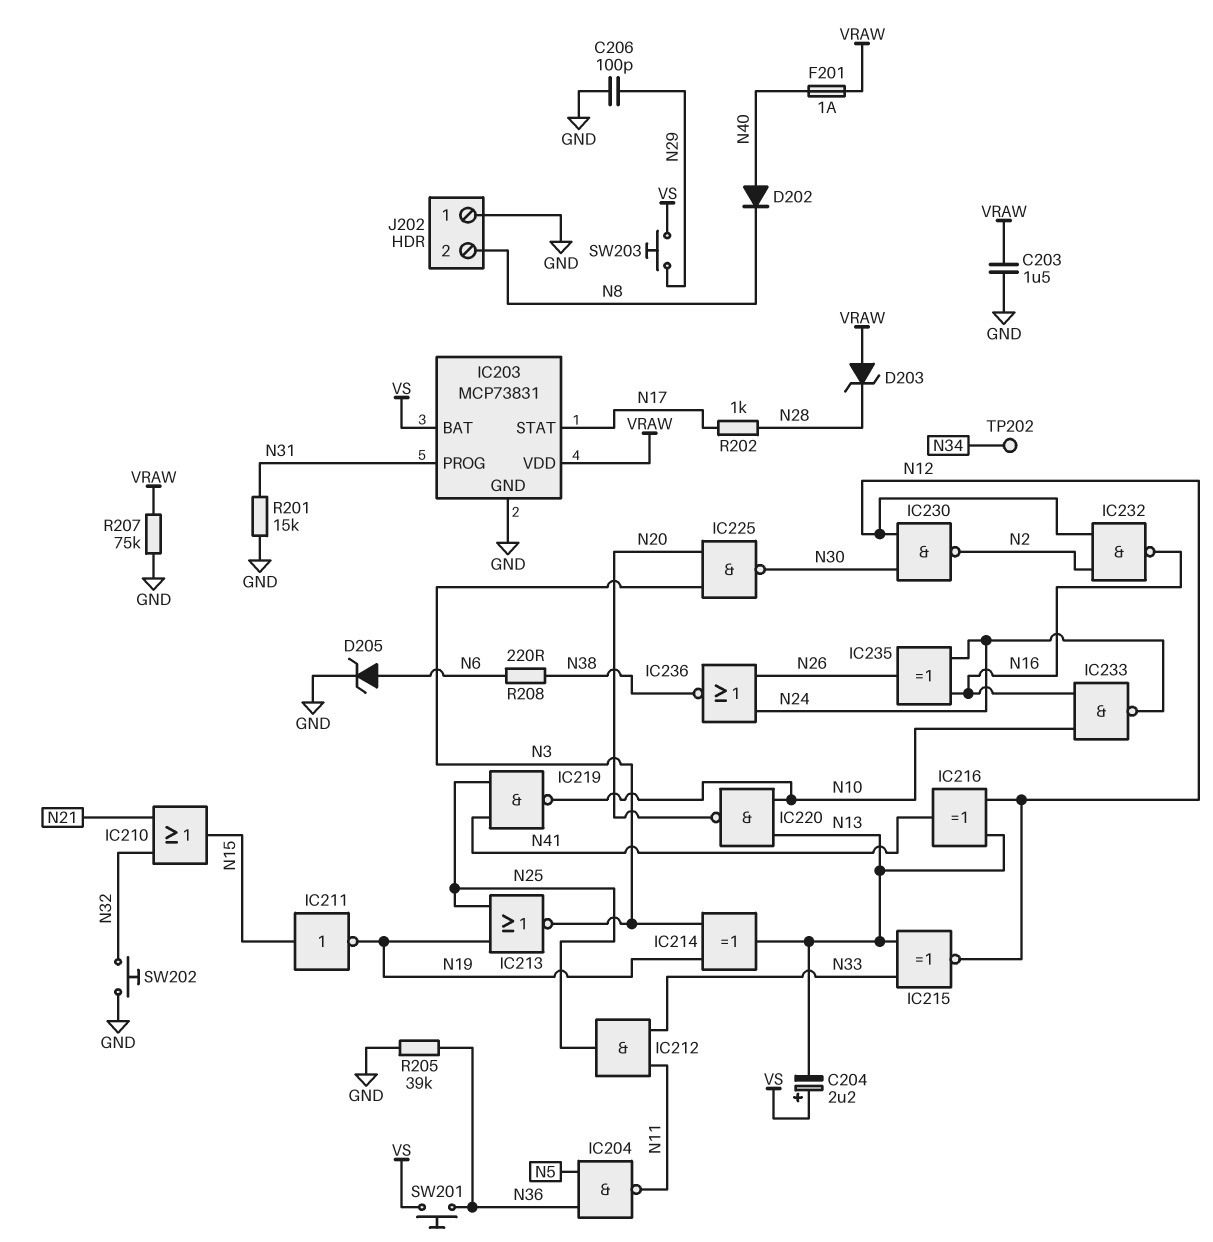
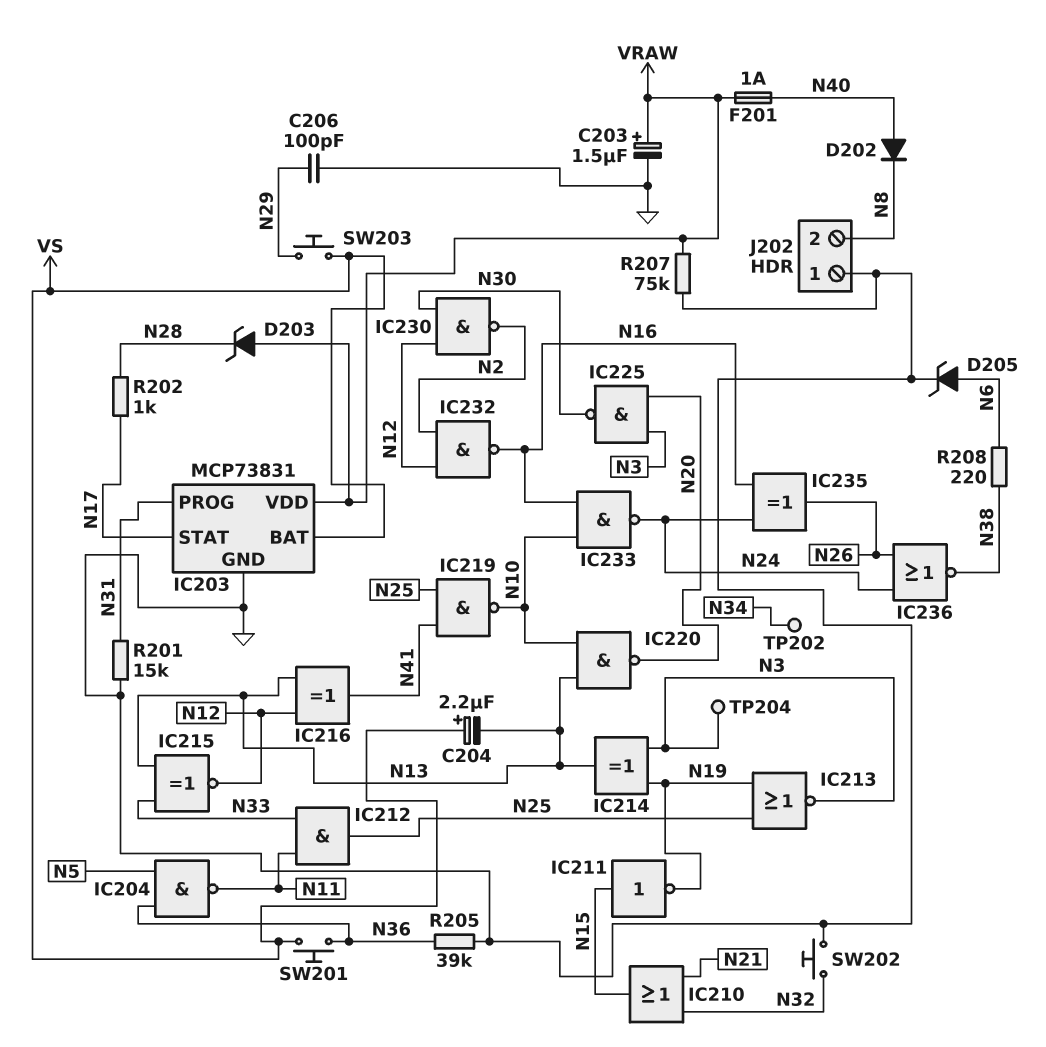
C203: 1.5uF (GND, VRAW) -> 1.5uF (plus VRAW, minus GND)
TP204: none -> test point (N3)

